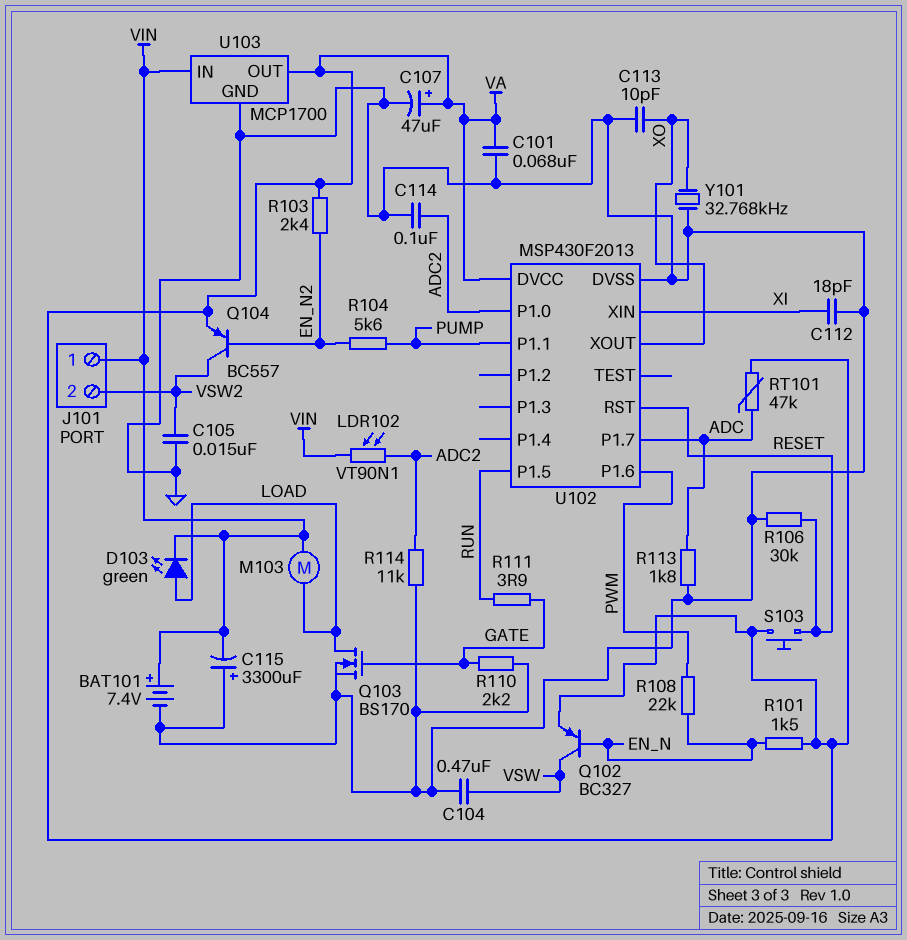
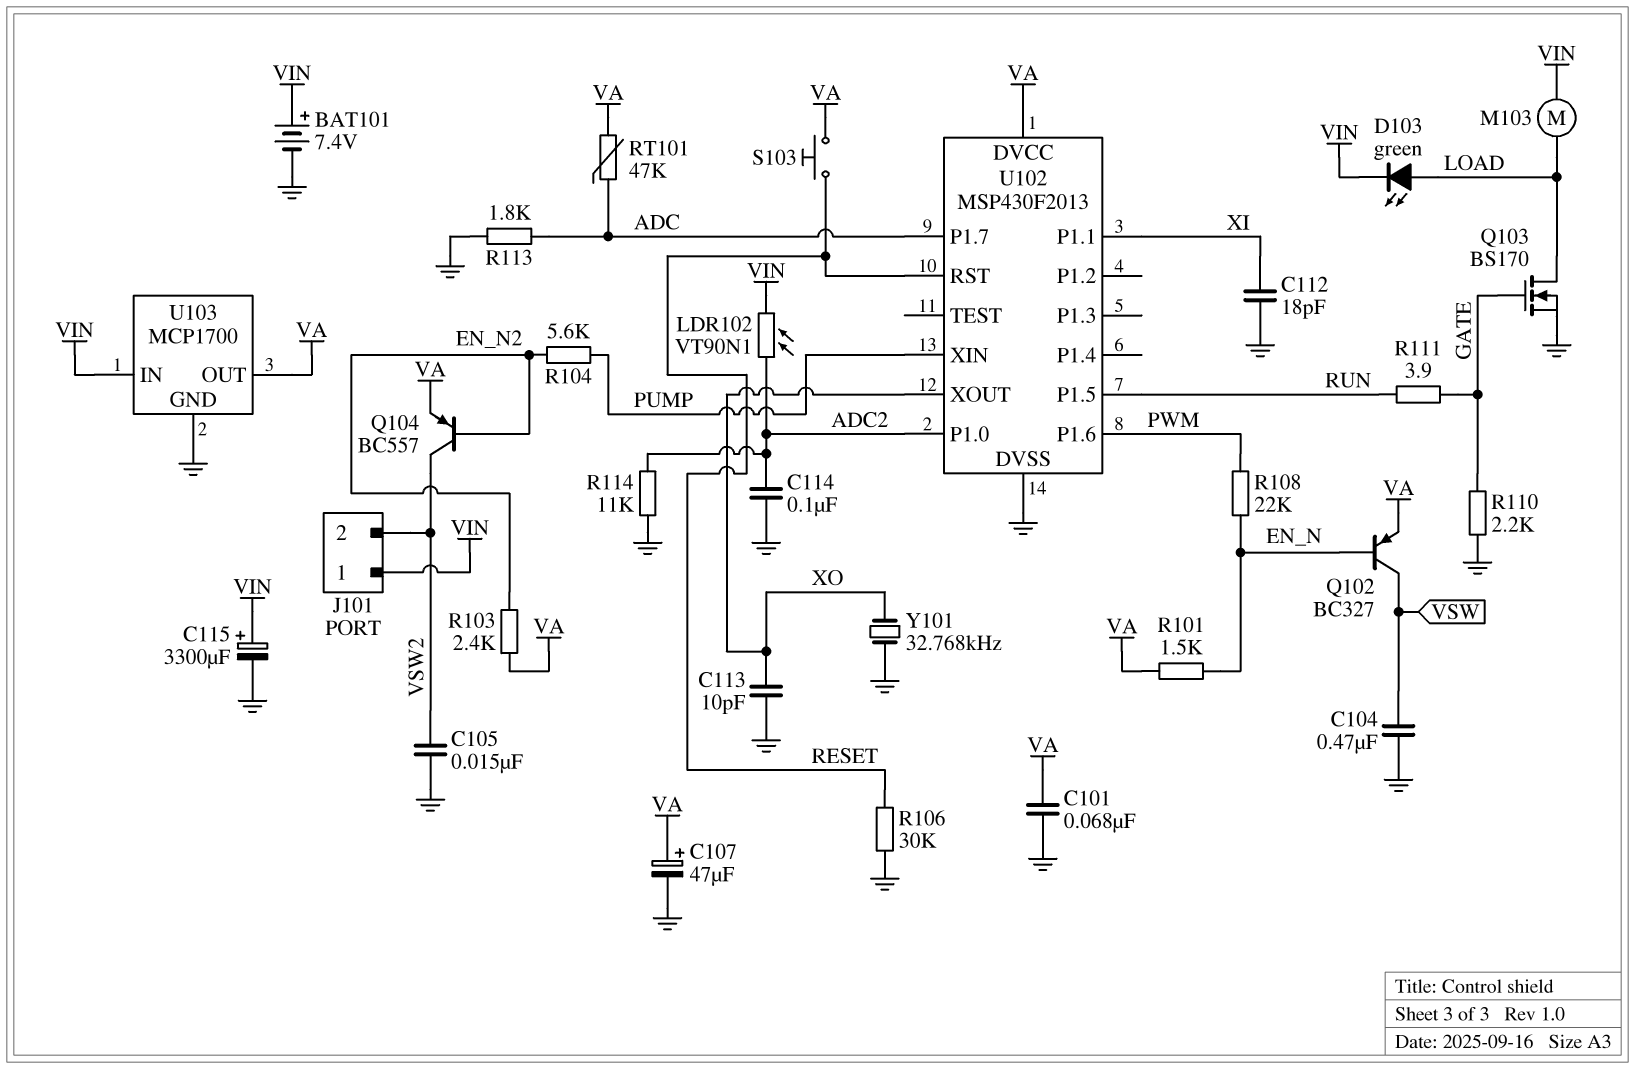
C115: 3300uF (plus GND, minus VIN) -> 3300uF (plus VIN, minus GND)
U102 pin P1.1: PUMP -> XI
U102 pin XIN: XI -> PUMP

